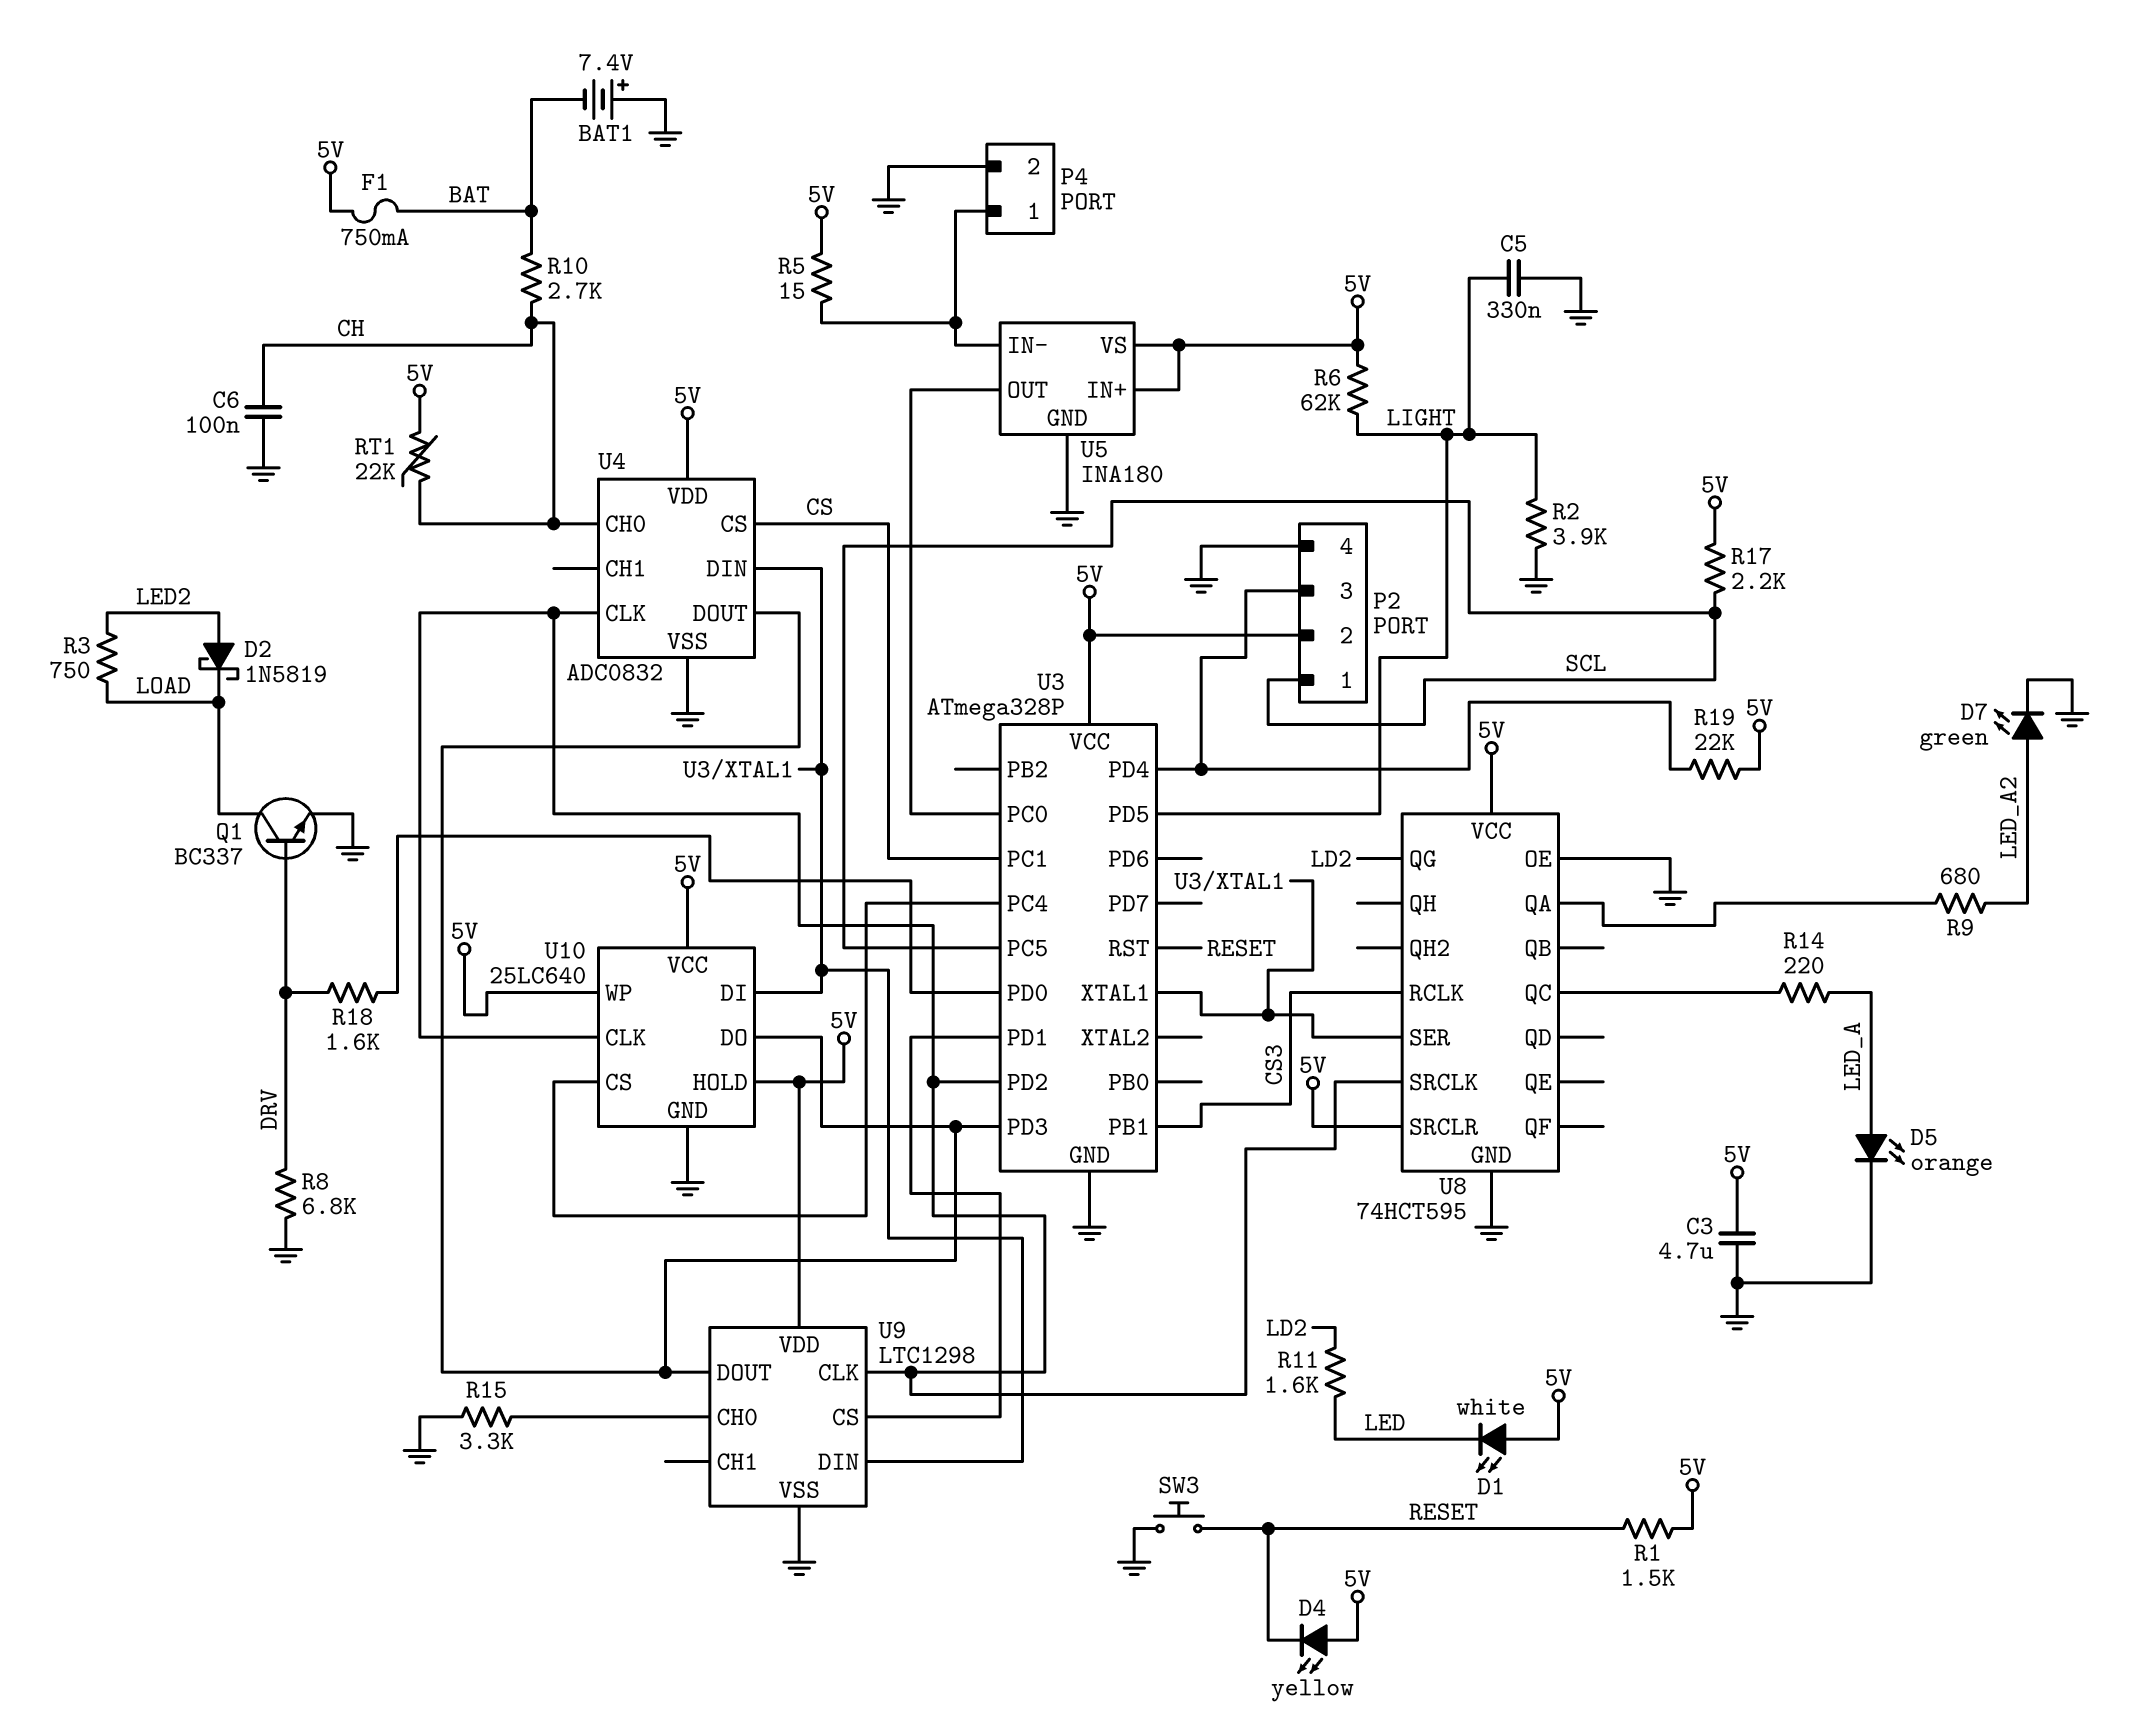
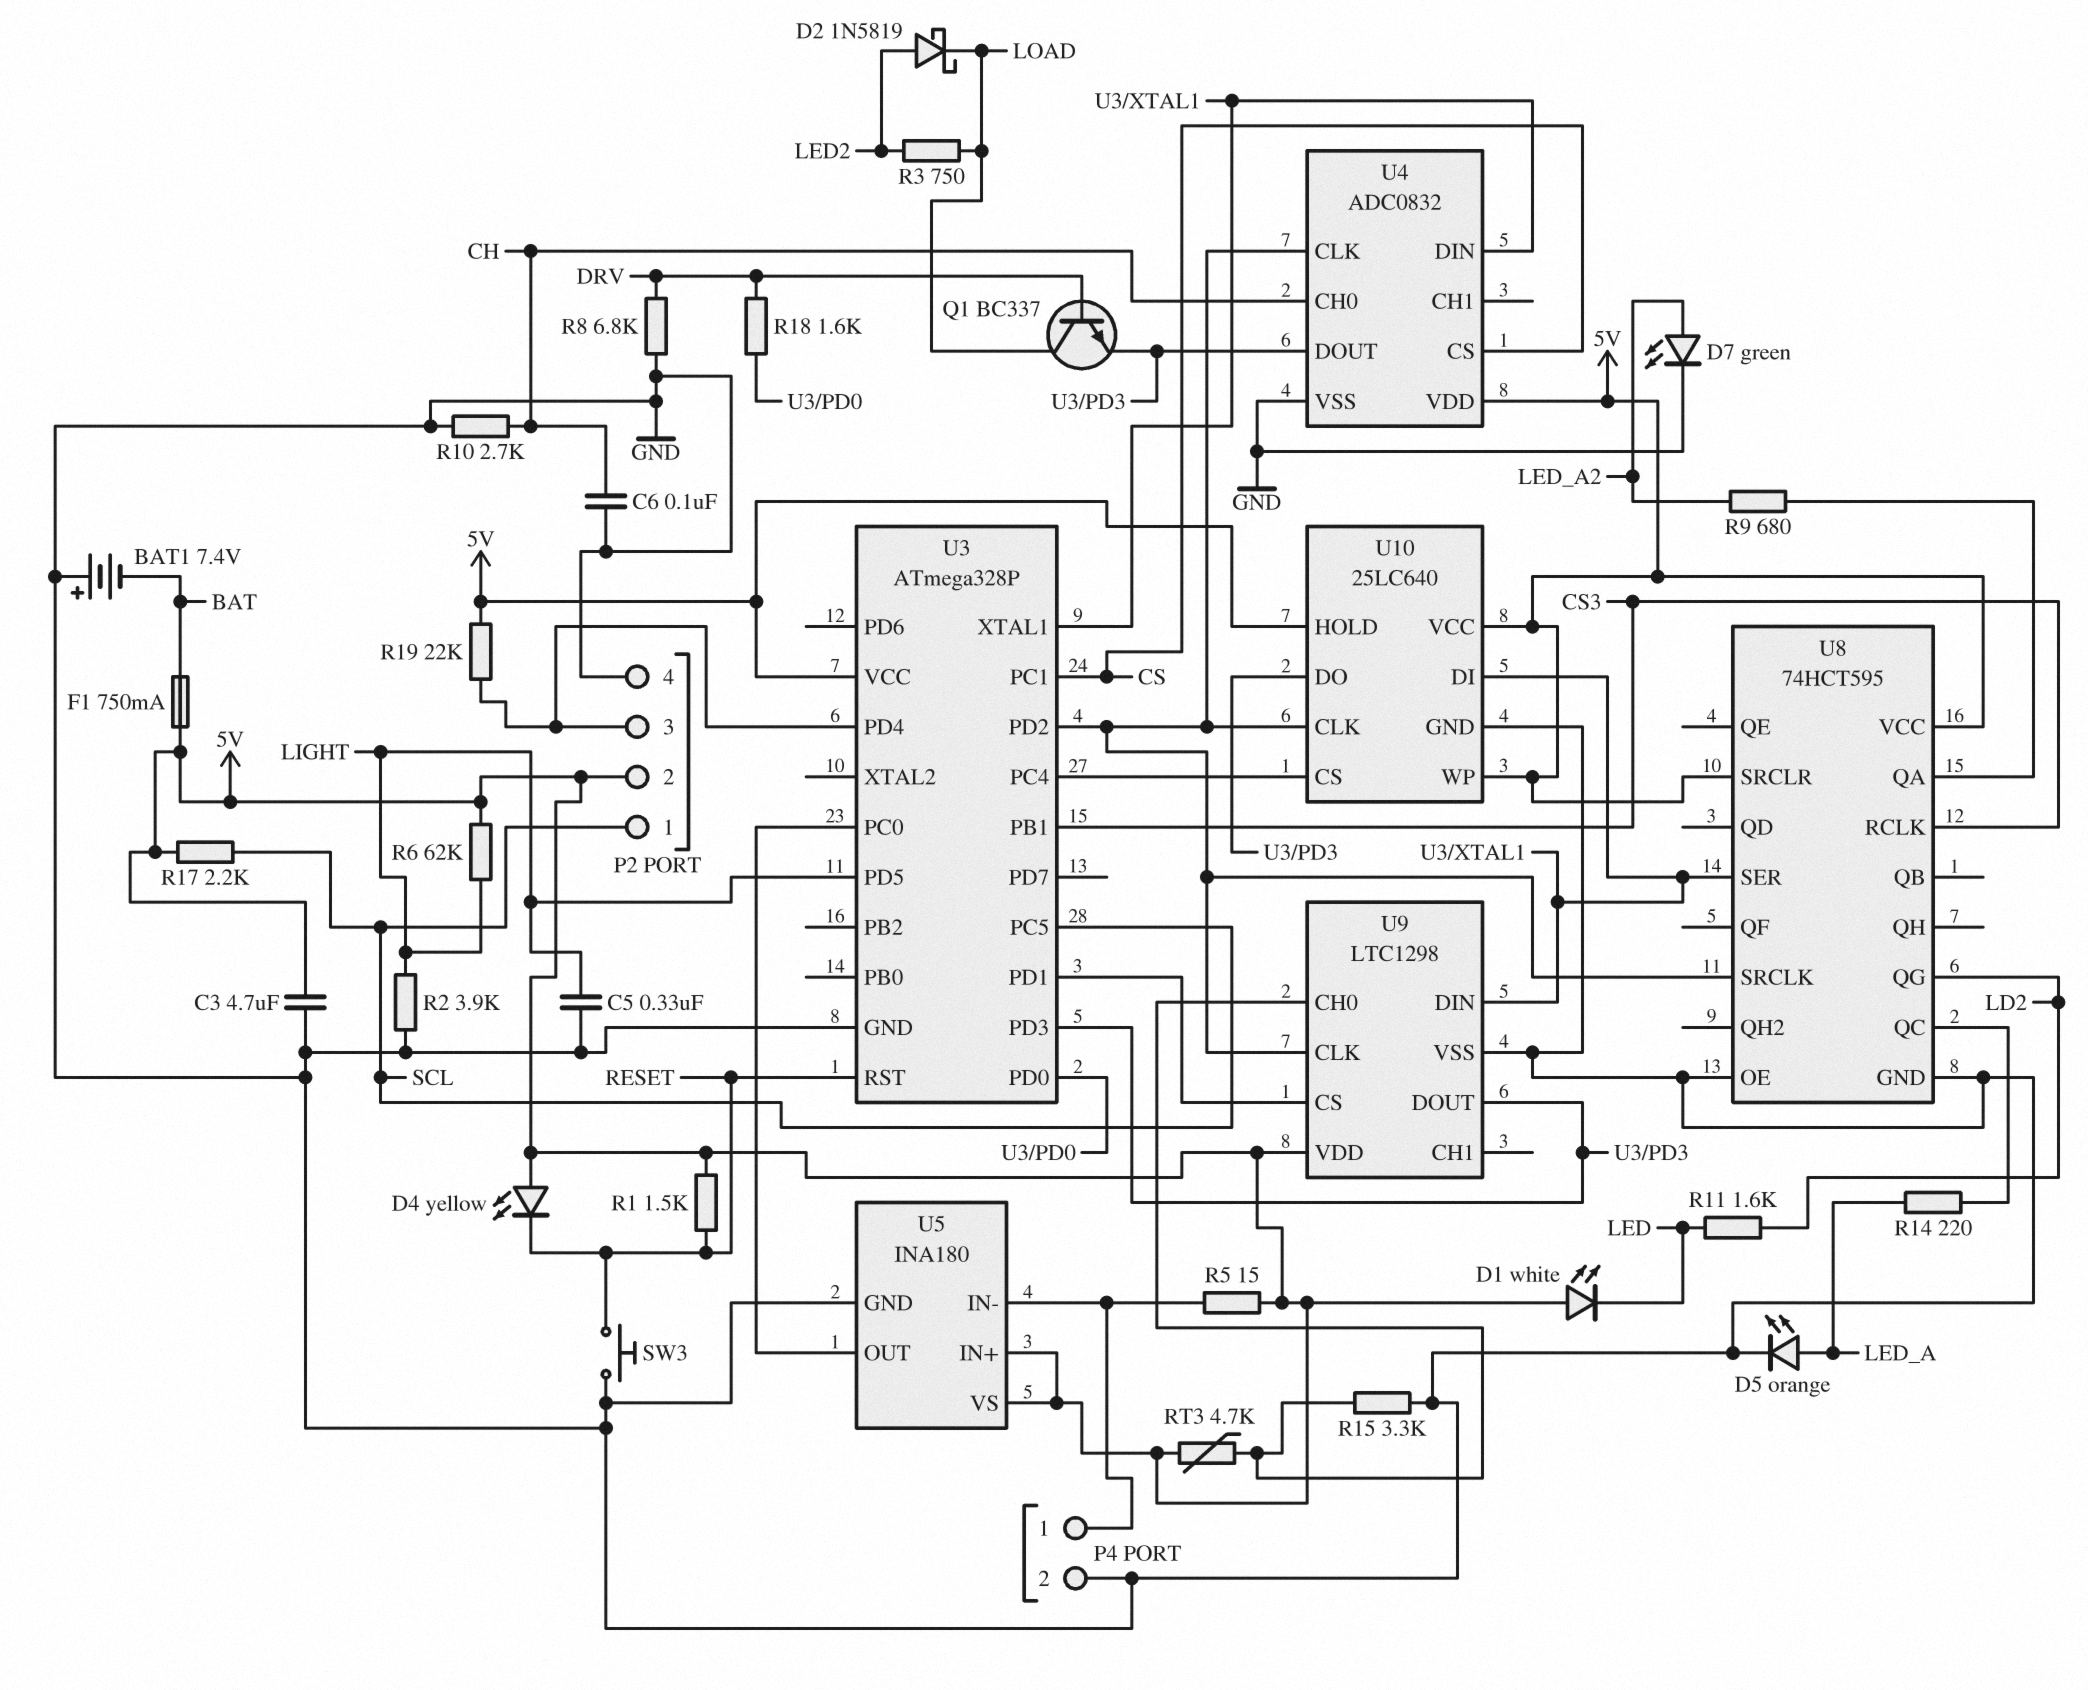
Q1: NPN BC337 (B DRV, C LOAD, E GND) -> NPN BC337 (B DRV, C LOAD, E U3/PD3)
R10: 2.7k (BAT, CH) -> 2.7k (CH, GND)
RT1: 22k (5V, CH) -> none
RT3: none -> 4.7k (5V, U9/CH0)

